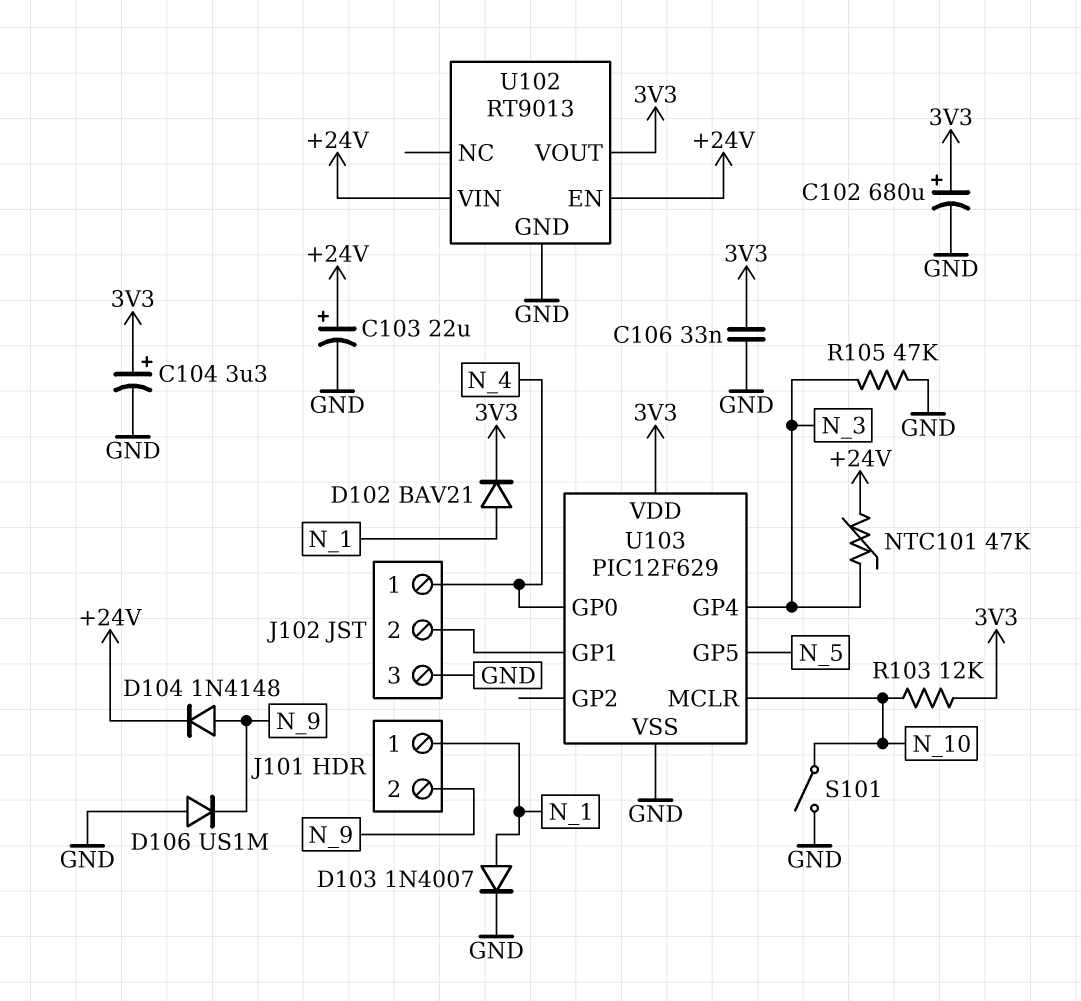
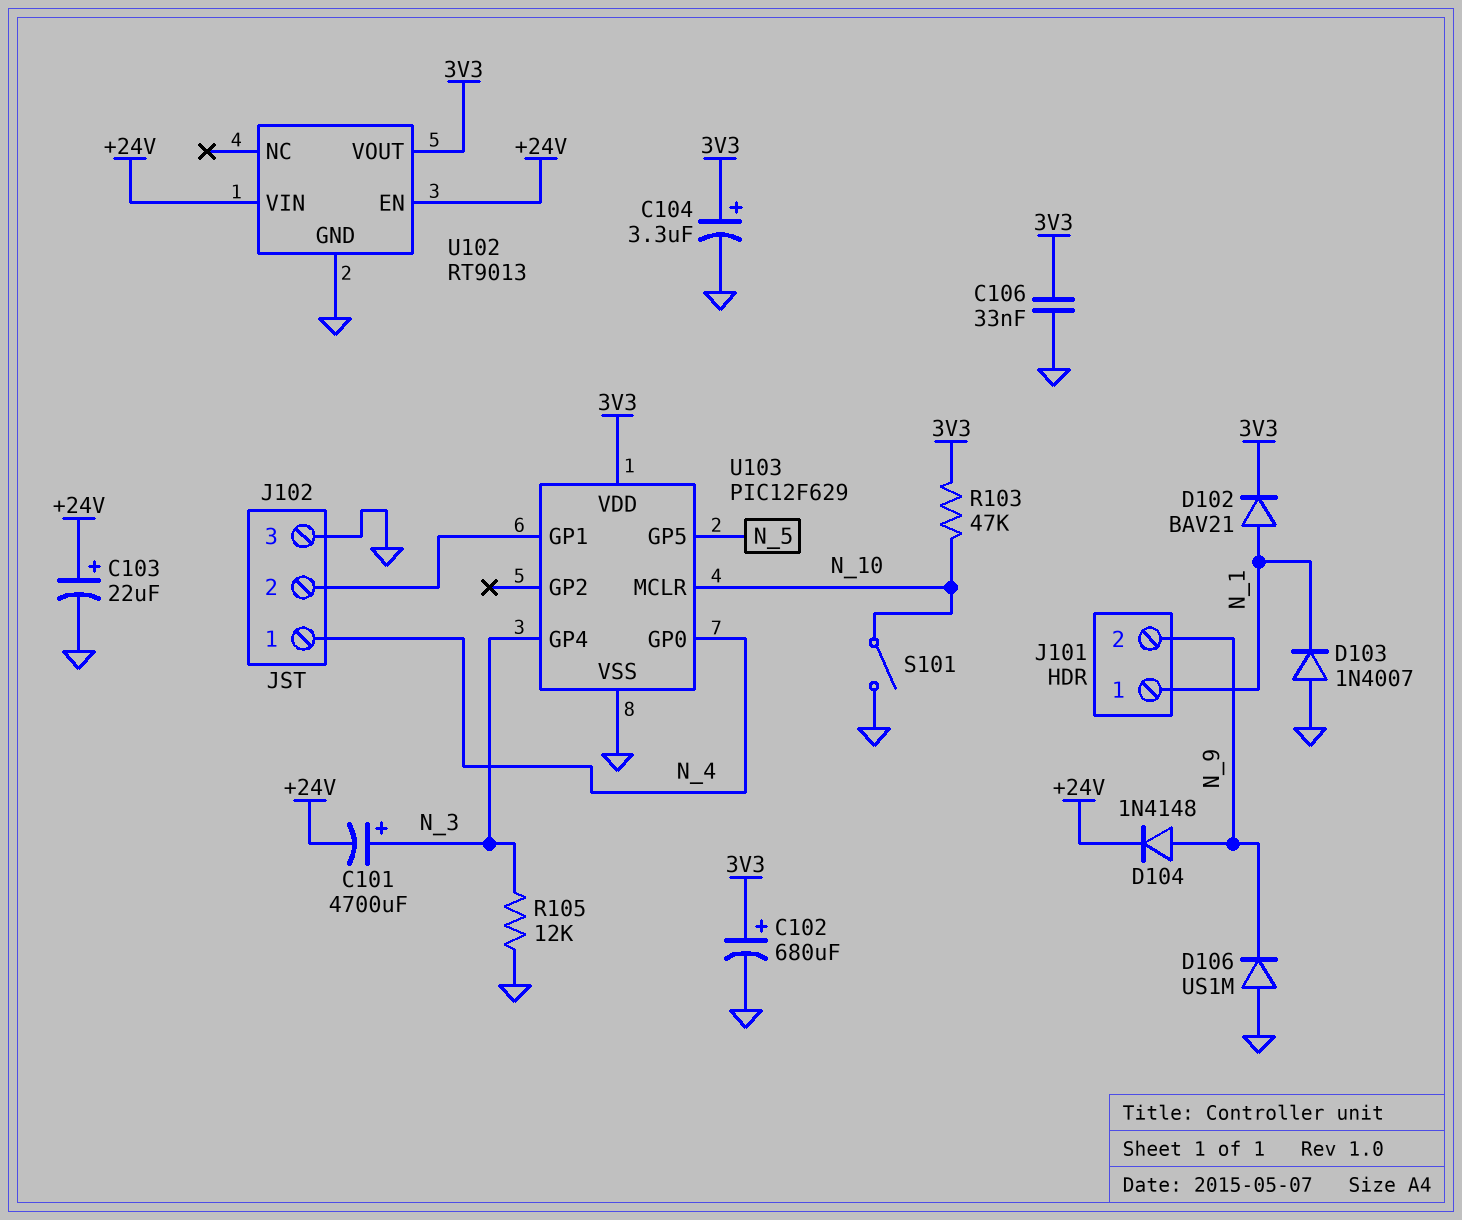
C101: none -> 4700uF (plus N_3, minus +24V)
D103: diode 1N4007 (A N_1, K GND) -> diode 1N4007 (A GND, K N_1)
NTC101: 47k (+24V, N_3) -> none
R103: 12k (3V3, N_10) -> 47k (3V3, N_10)
R105: 47k (GND, N_3) -> 12k (GND, N_3)

